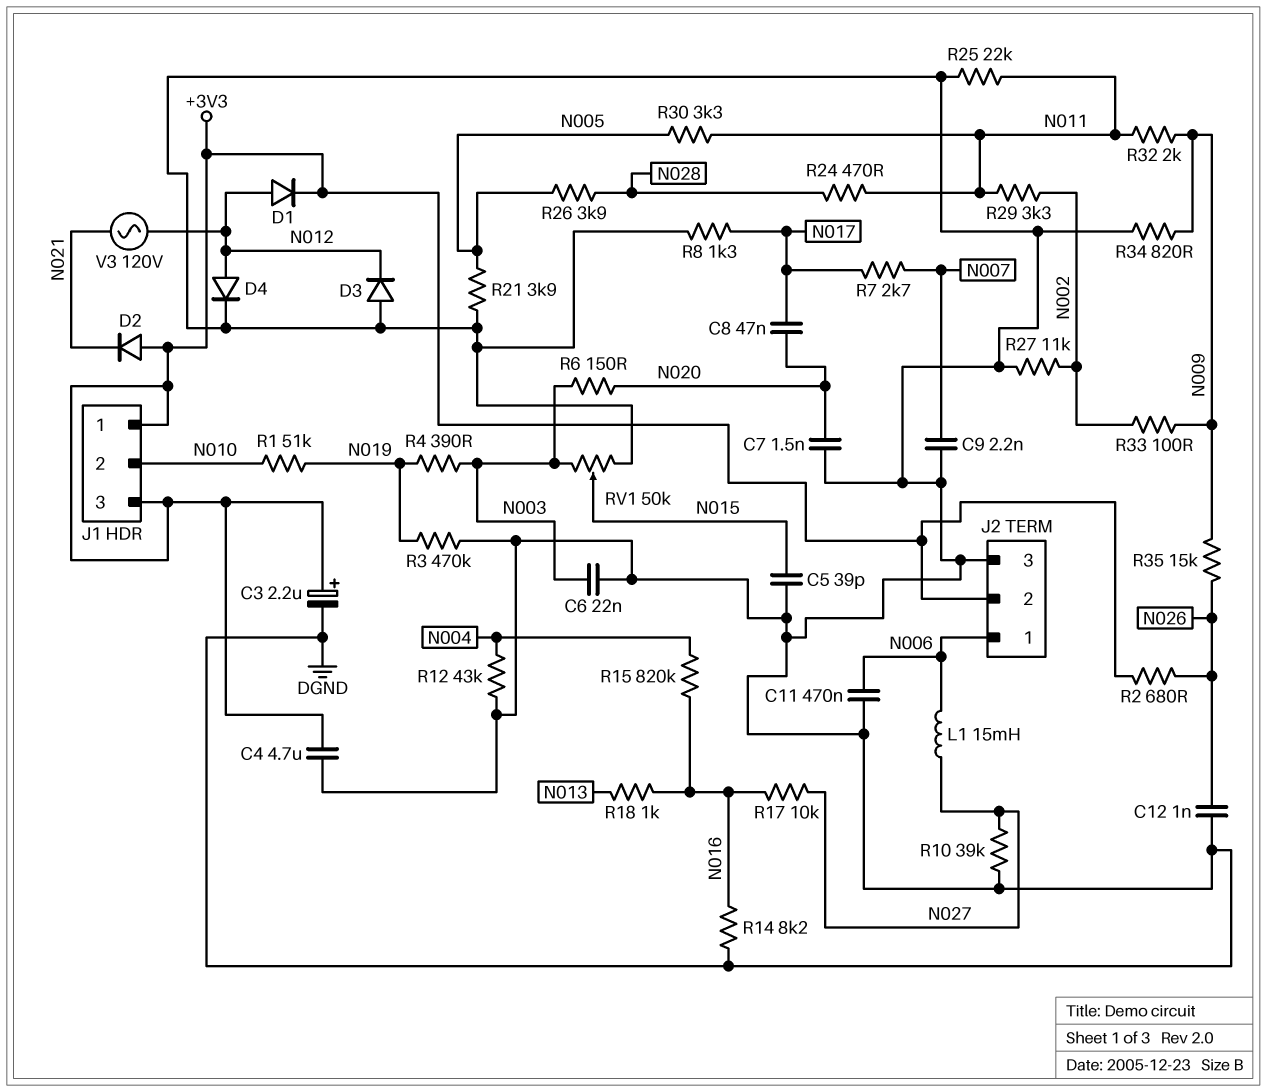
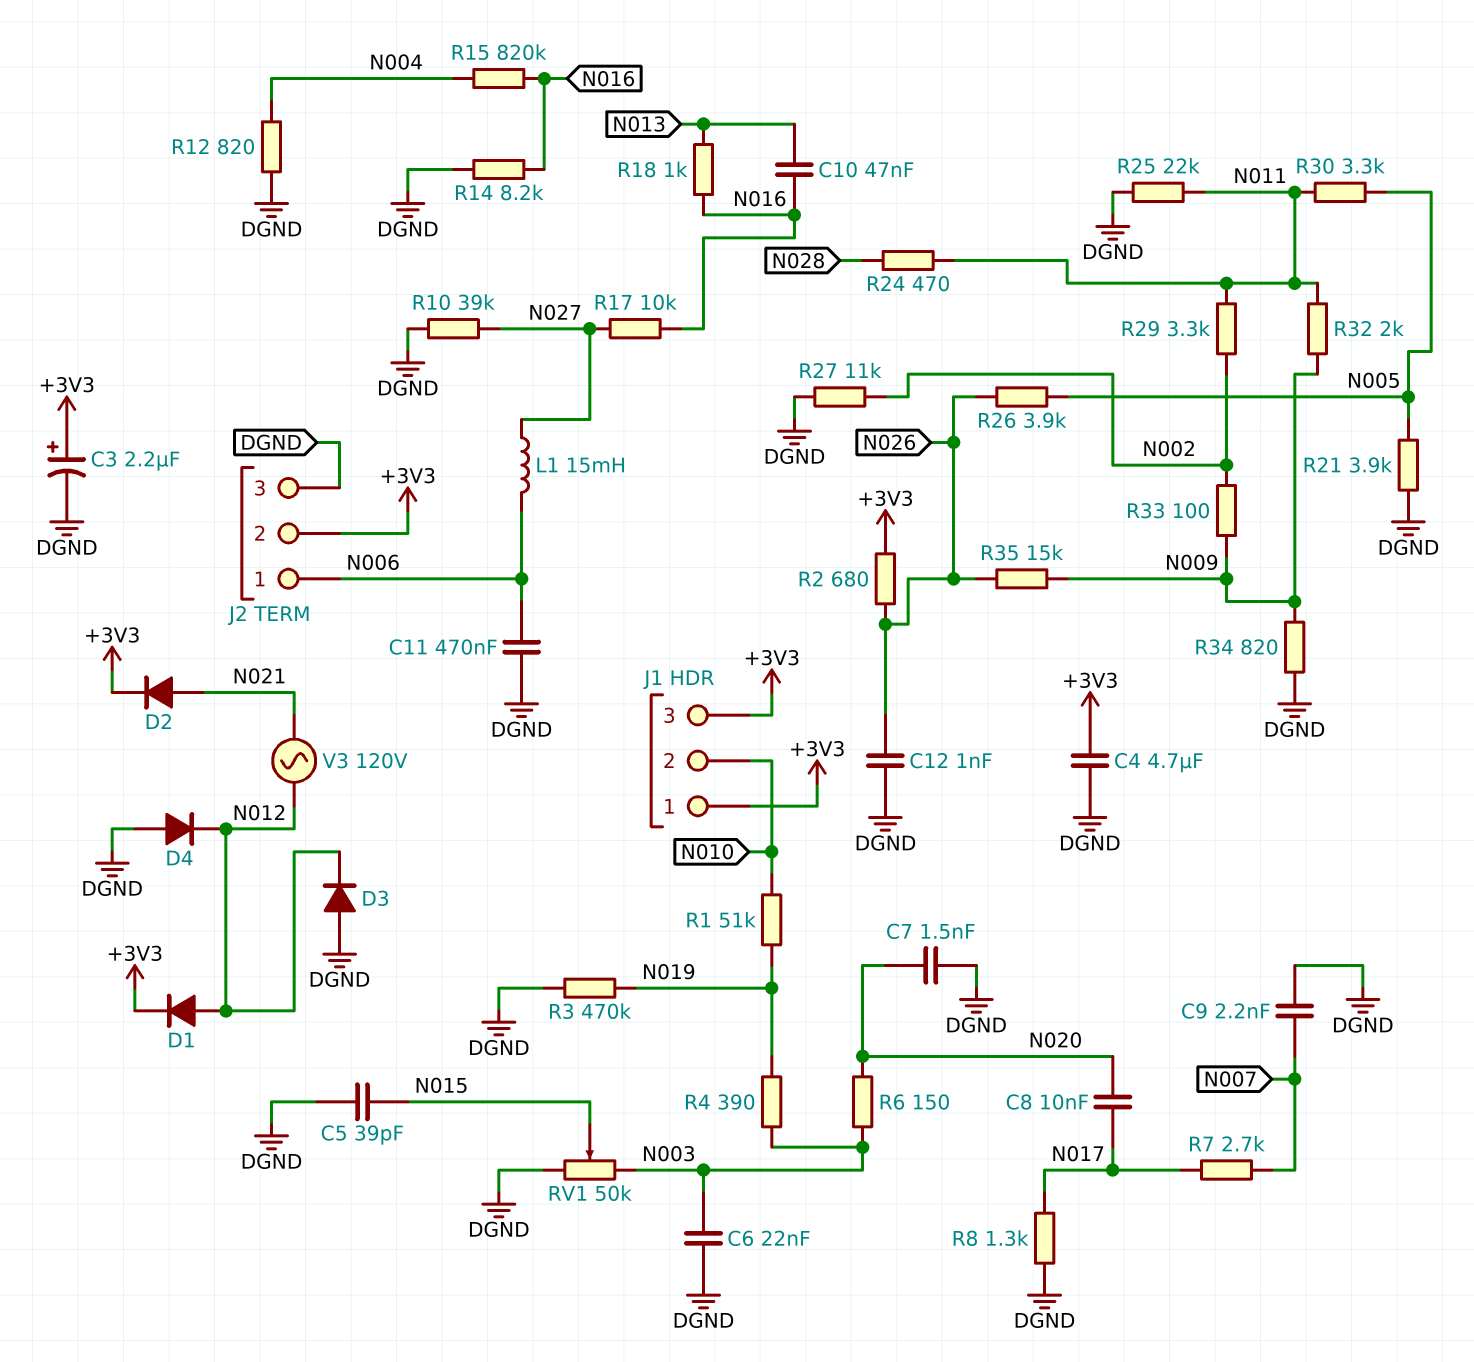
C8: 47nF (N017, N020) -> 10nF (N017, N020)
C10: none -> 47nF (N013, N016)
D2: diode (A +3V3, K N021) -> diode (A N021, K +3V3)
D4: diode (A N012, K DGND) -> diode (A DGND, K N012)
R12: 43k (DGND, N004) -> 820 (DGND, N004)
R26: 3.9k (N005, N028) -> 3.9k (N005, N026)

